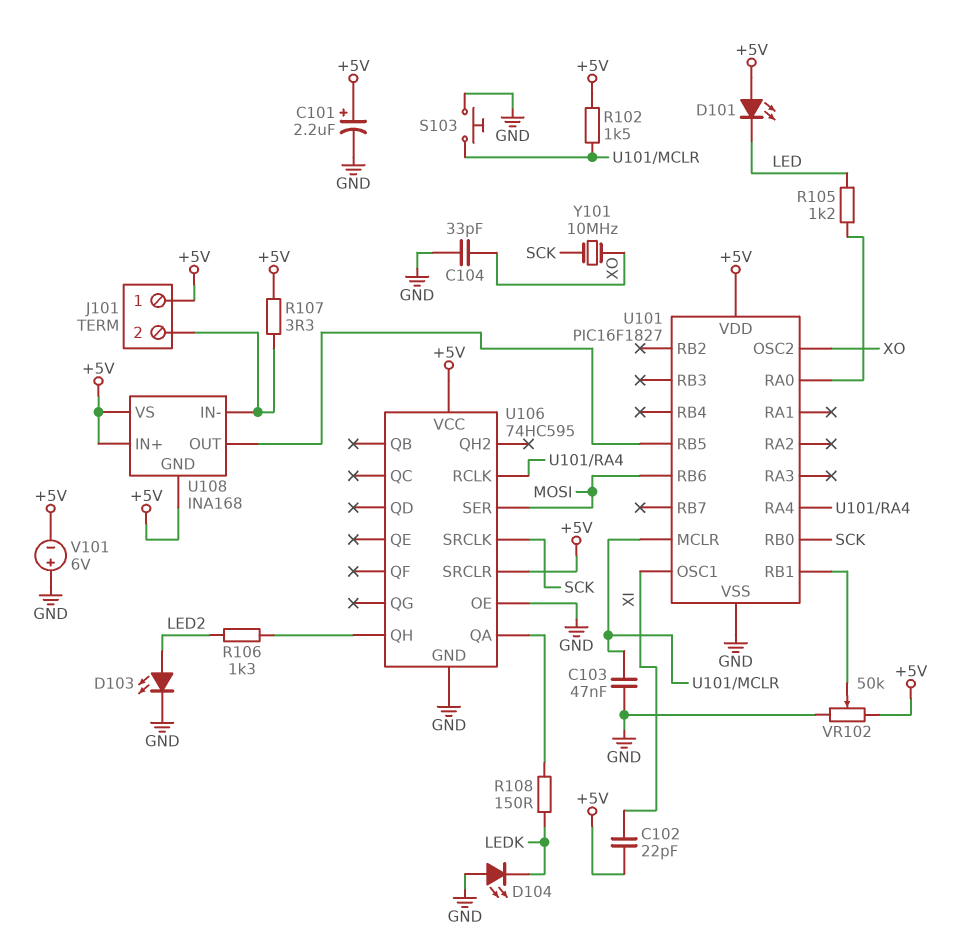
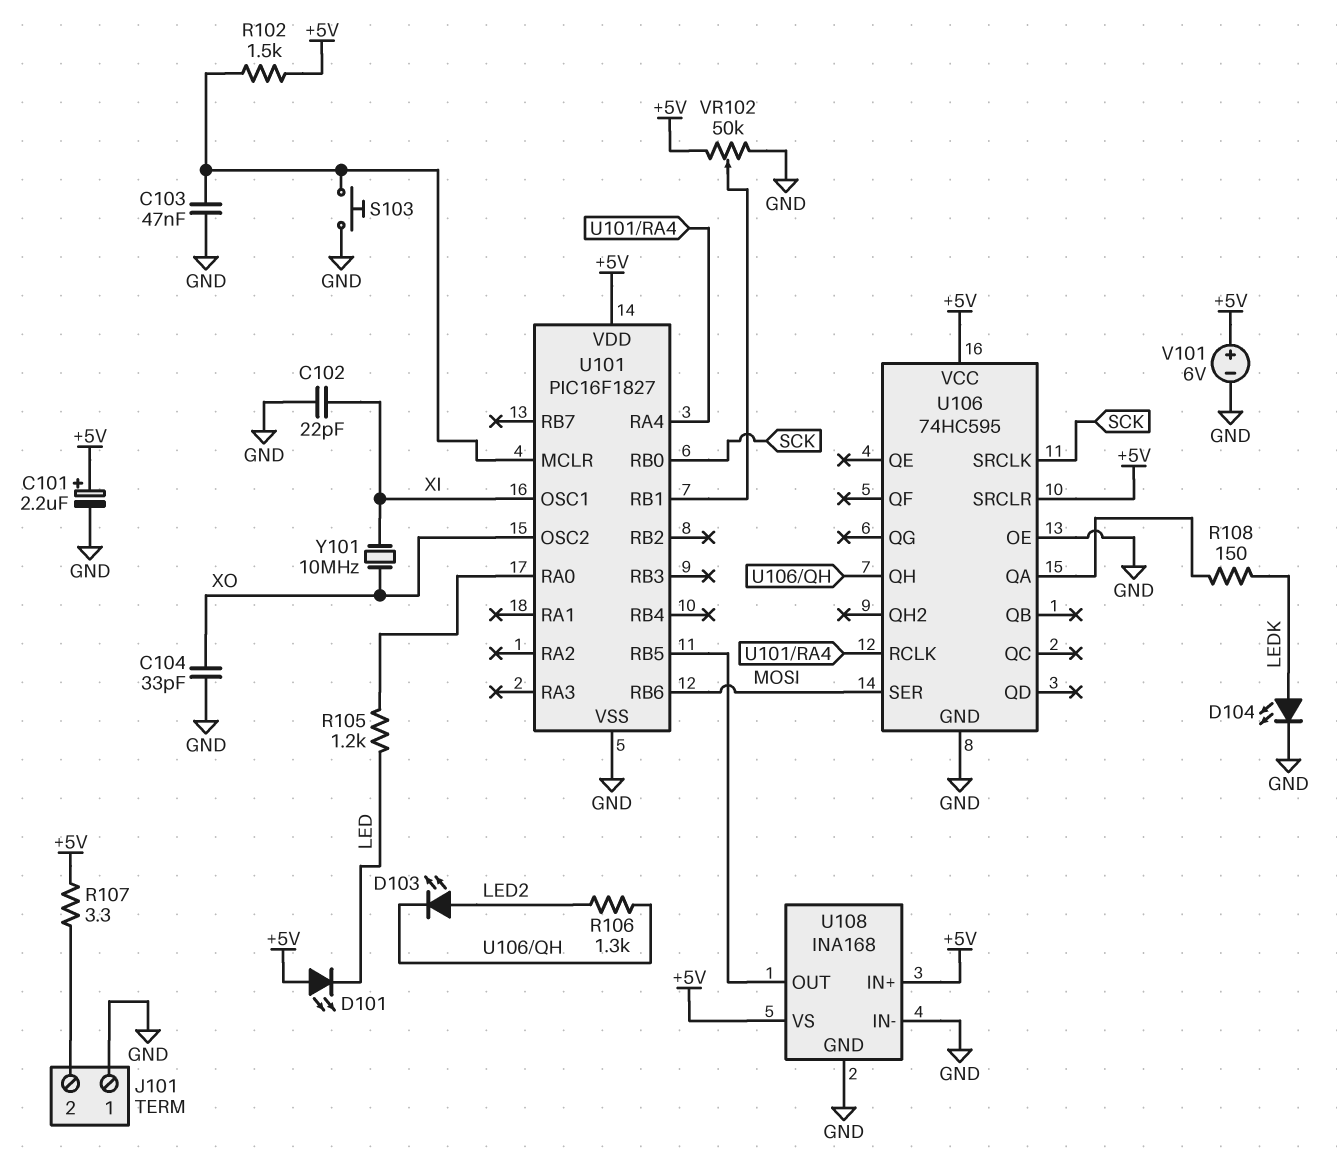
C102: 22pF (+5V, XI) -> 22pF (GND, XI)
D103: LED (A LED2, K GND) -> LED (A LED2, K U106/QH)
D104: LED (A GND, K LEDK) -> LED (A LEDK, K GND)
J101 pin 1: +5V -> GND
U108 pin GND: +5V -> GND
U108 pin IN-: J101/2 -> GND
V101: 6V (plus GND, minus +5V) -> 6V (plus +5V, minus GND)
Y101: 10MHz (SCK, XO) -> 10MHz (XI, XO)

